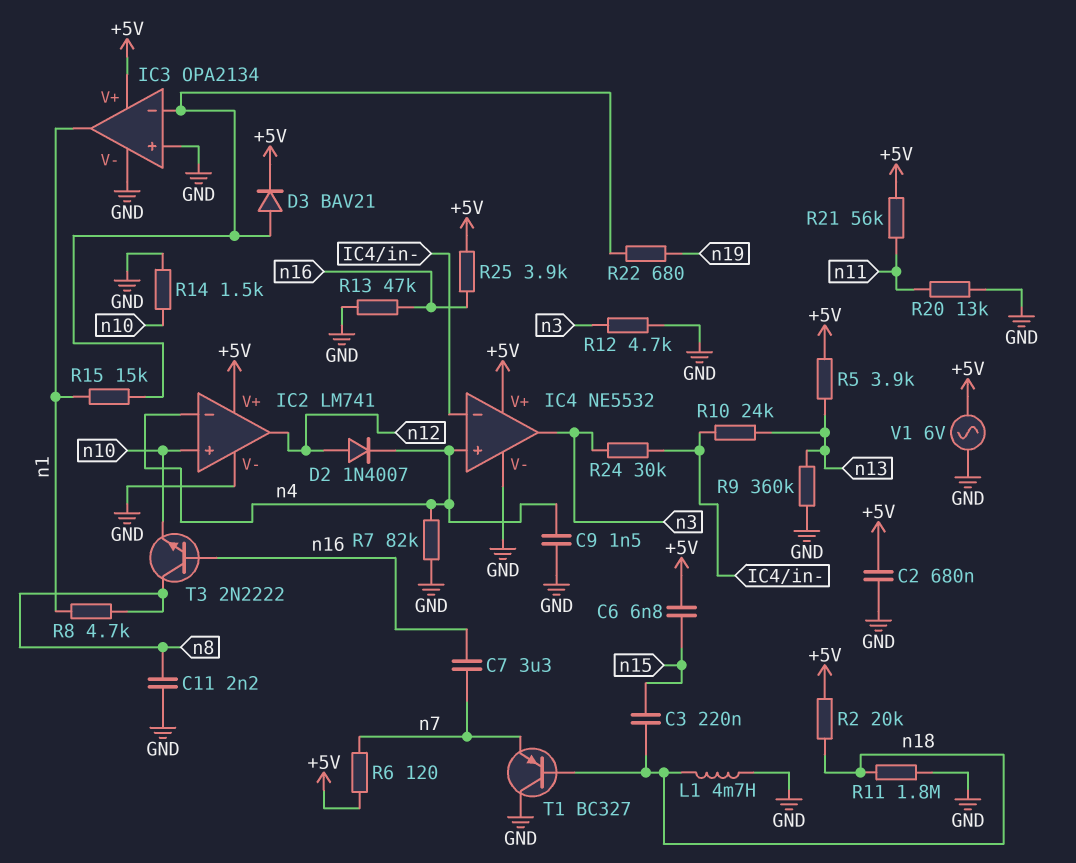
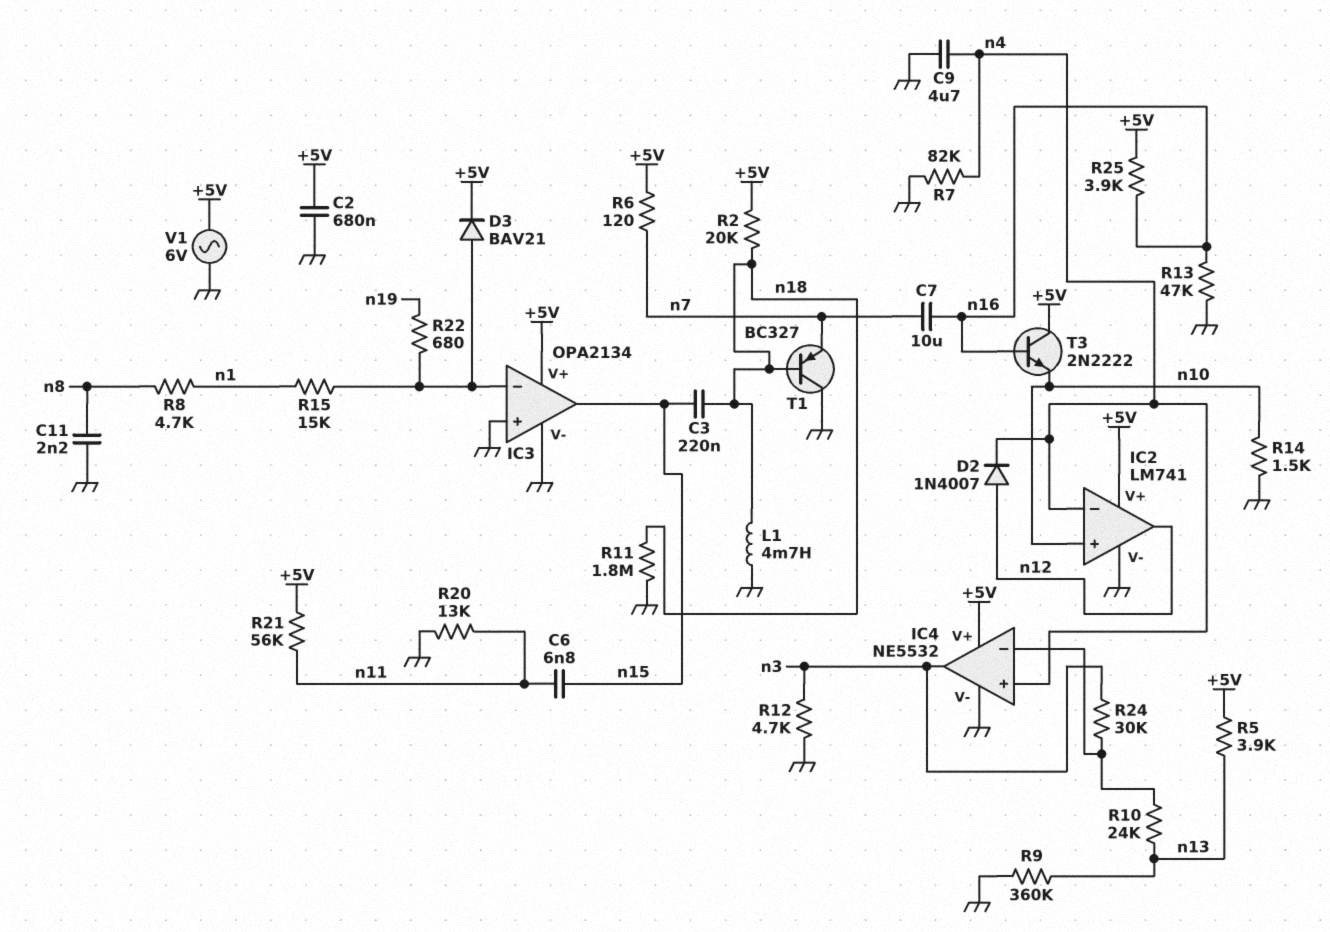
C6: 6.8nF (+5V, n15) -> 6.8nF (n11, n15)
C7: 3.3uF (n7, n16) -> 10uF (n7, n16)
C9: 1.5nF (GND, n4) -> 4.7uF (GND, n4)
IC3 pin out: n1 -> n15
T3: NPN 2N2222 (B n16, C n8, E n10) -> NPN 2N2222 (B n16, C +5V, E n10)

